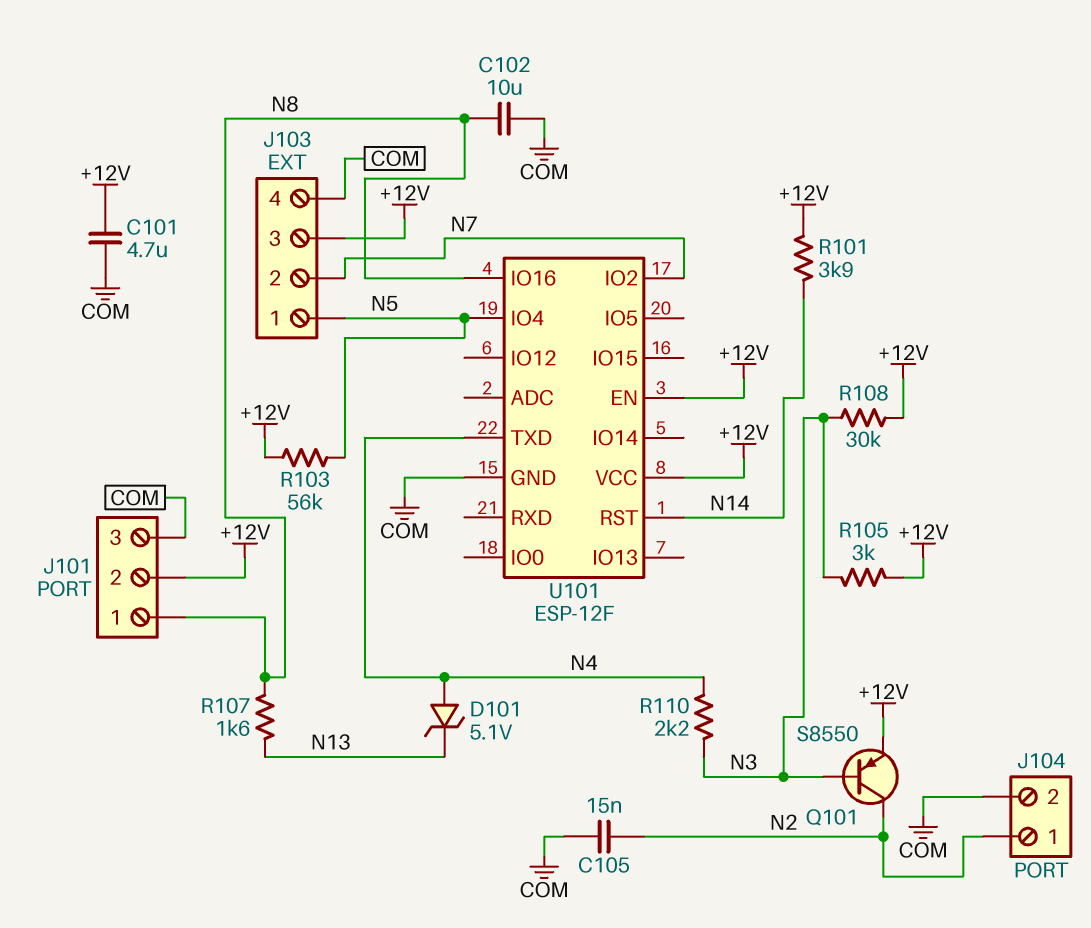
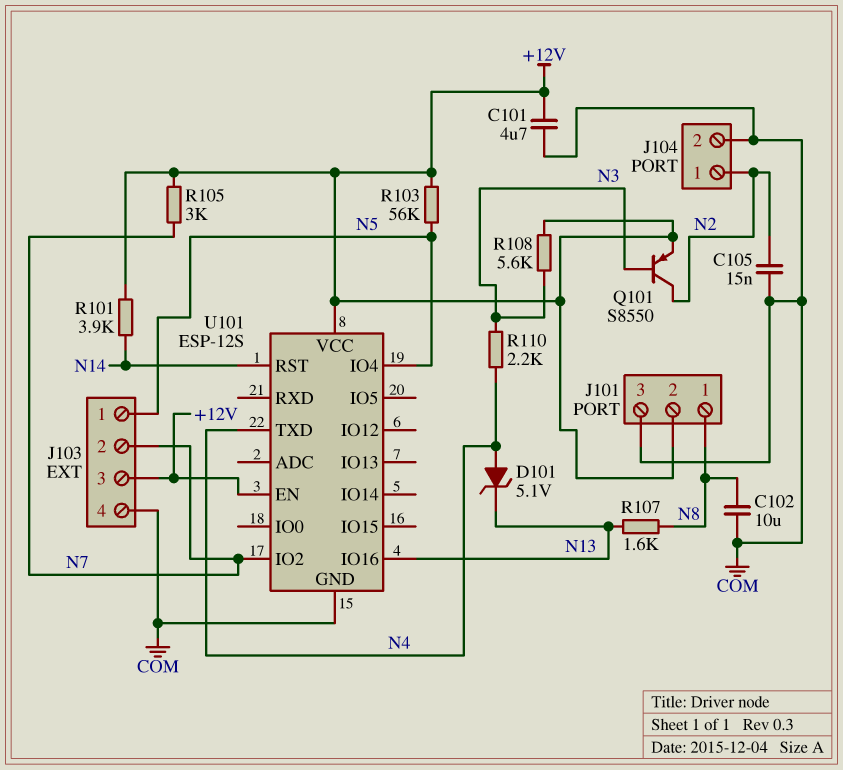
R105: 3k (+12V, N3) -> 3k (+12V, N7)
R108: 30k (+12V, N3) -> 5.6k (+12V, N3)
U101: ESP-12F -> ESP-12S
U101 pin IO16: N8 -> N13

